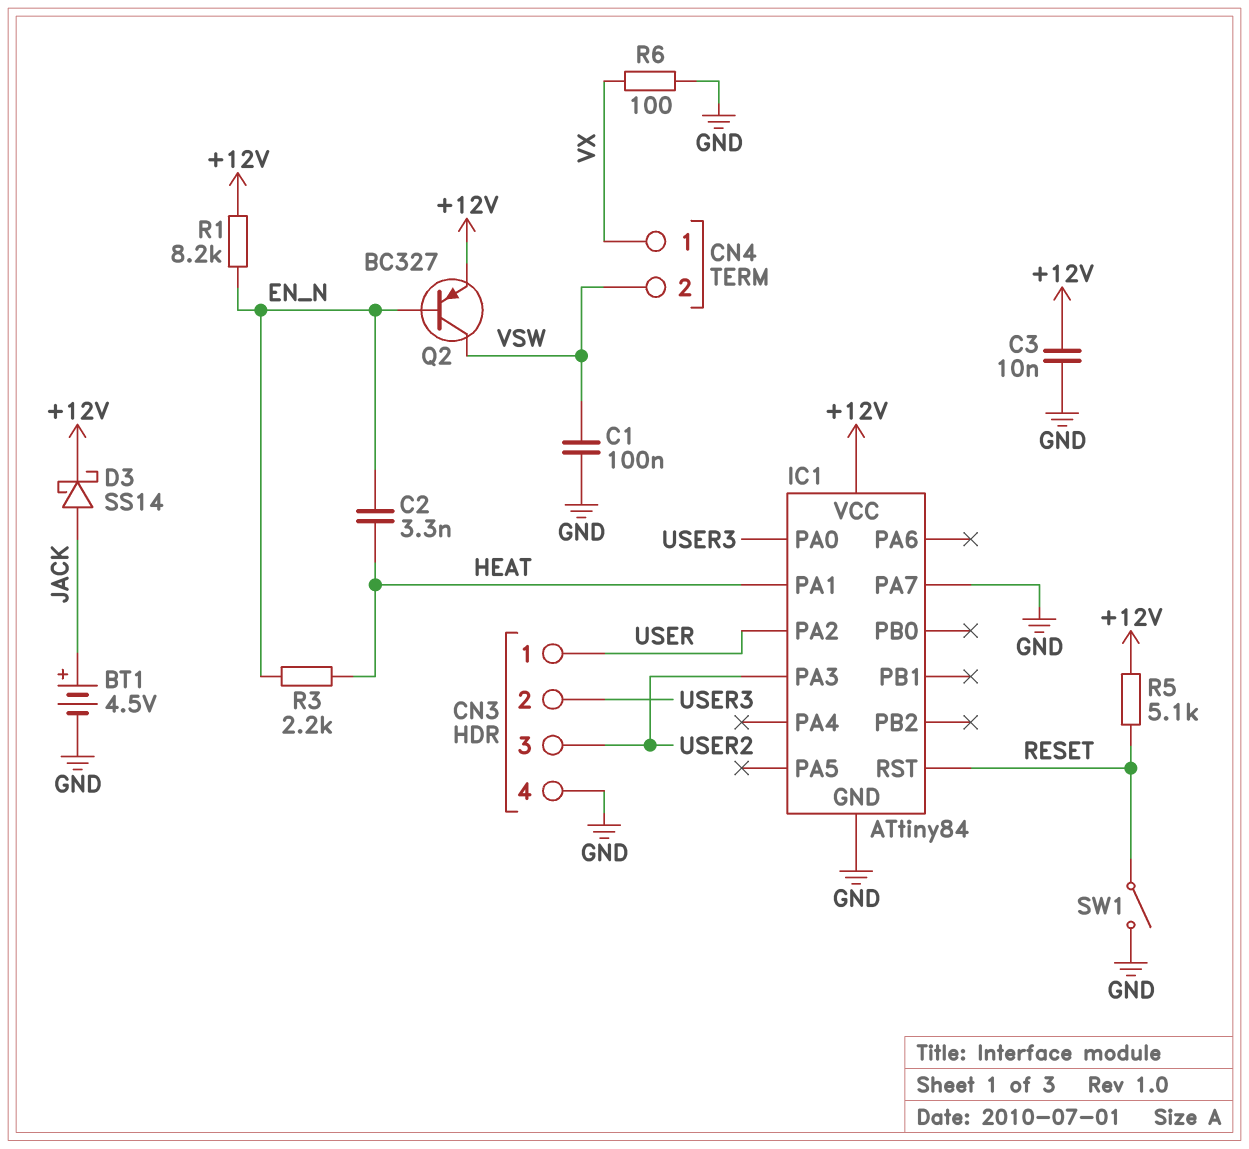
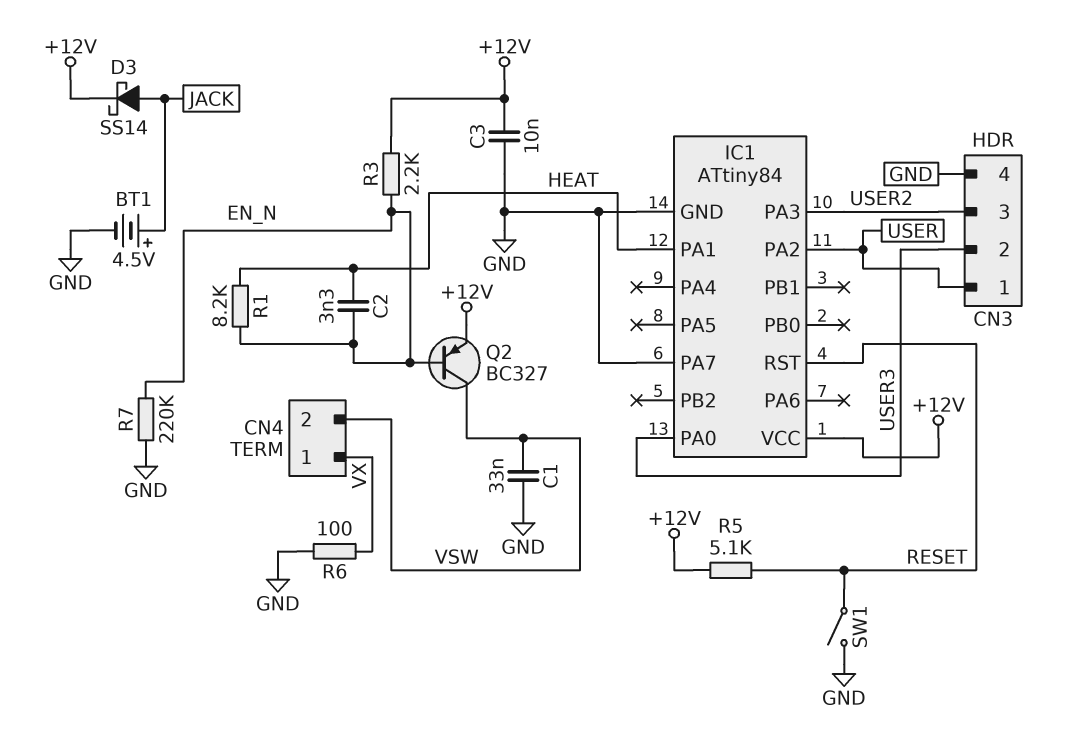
C1: 100nF (GND, VSW) -> 33nF (GND, VSW)
R1: 8.2k (+12V, EN_N) -> 8.2k (EN_N, HEAT)
R3: 2.2k (EN_N, HEAT) -> 2.2k (+12V, EN_N)
R7: none -> 220k (EN_N, GND)

